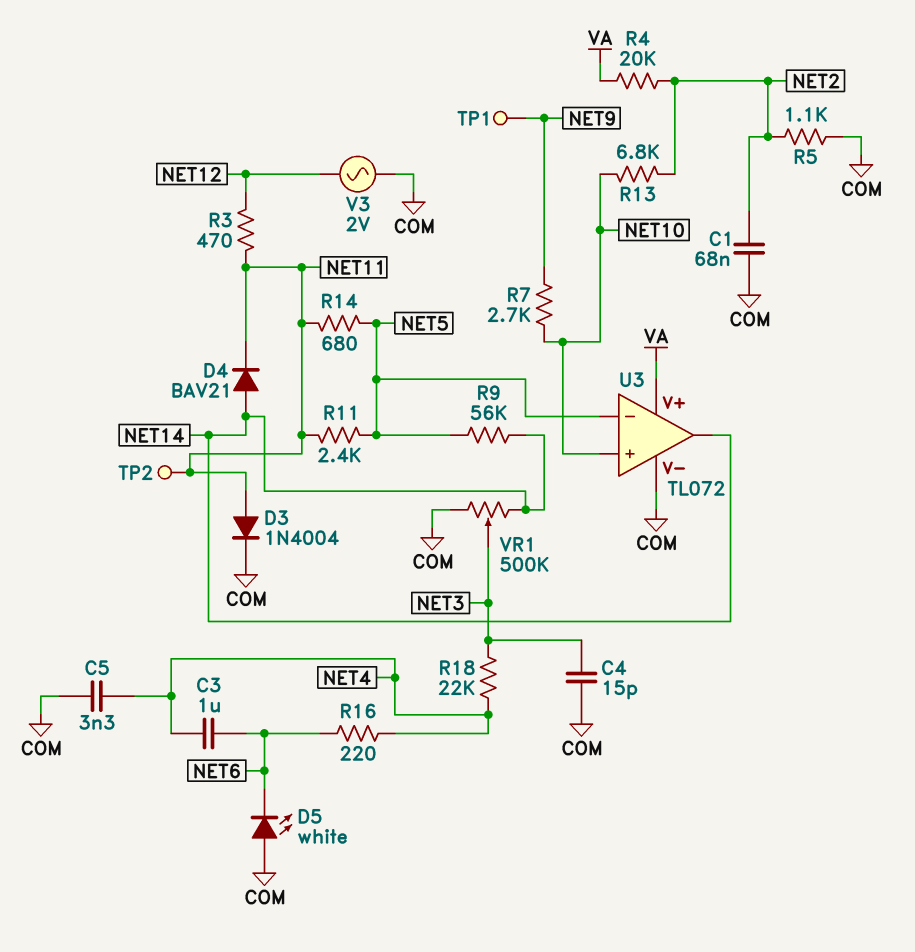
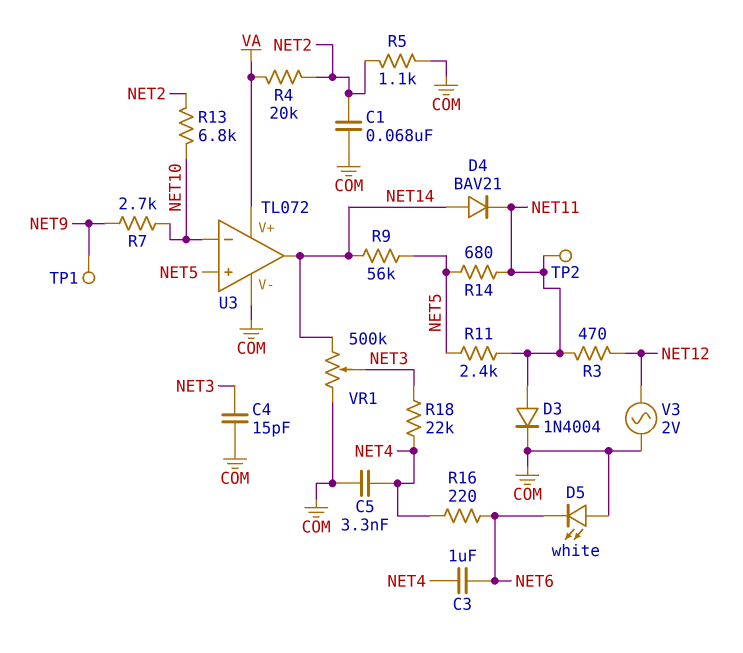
U3 pin in+: NET10 -> NET5
U3 pin in-: NET5 -> NET10

